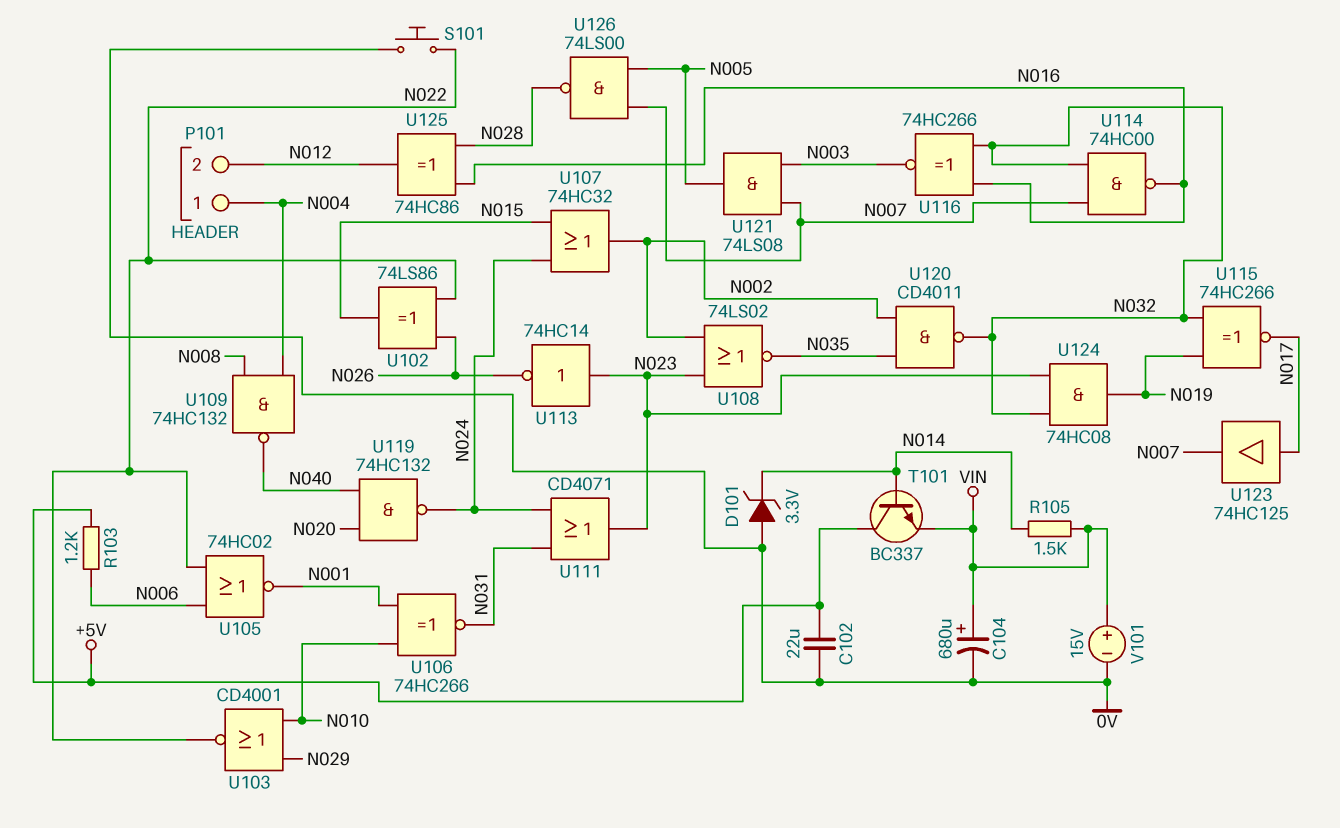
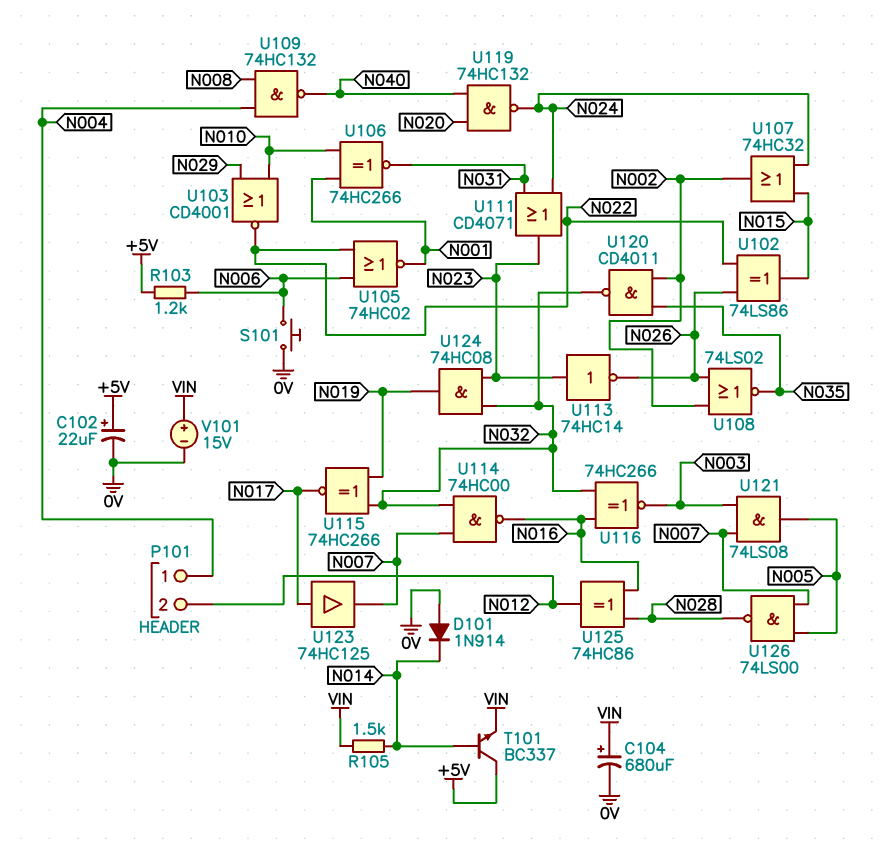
C102: 22uF (+5V, 0V) -> 22uF (plus +5V, minus 0V)
D101: zener 3.3V (A 0V, K N014) -> diode 1N914 (A 0V, K N014)
S101: button (0V, N022) -> button (0V, N006)
U108: NOR 74LS02 (in N002, in N023, out N035) -> NOR 74LS02 (in N002, in N026, out N035)

